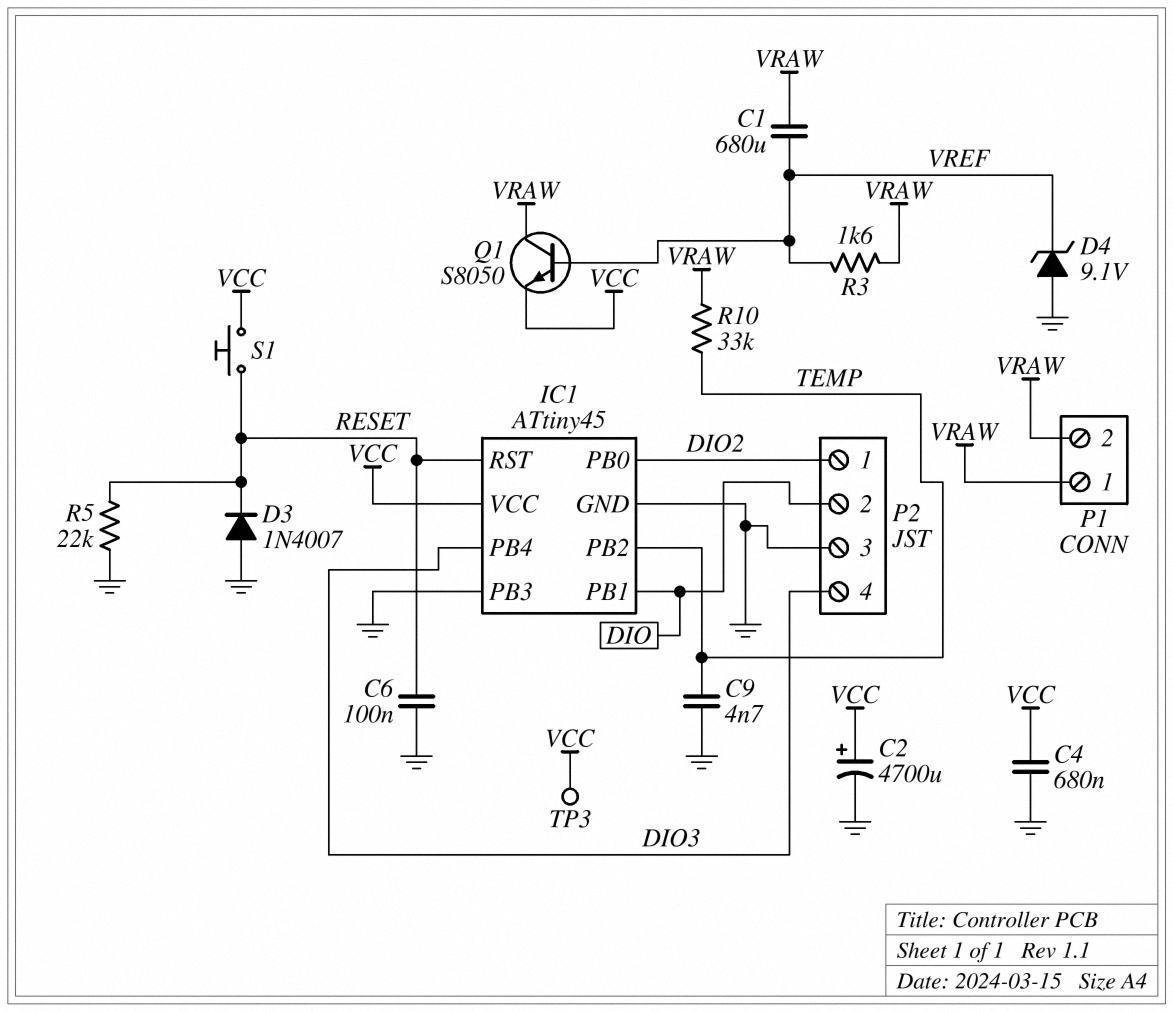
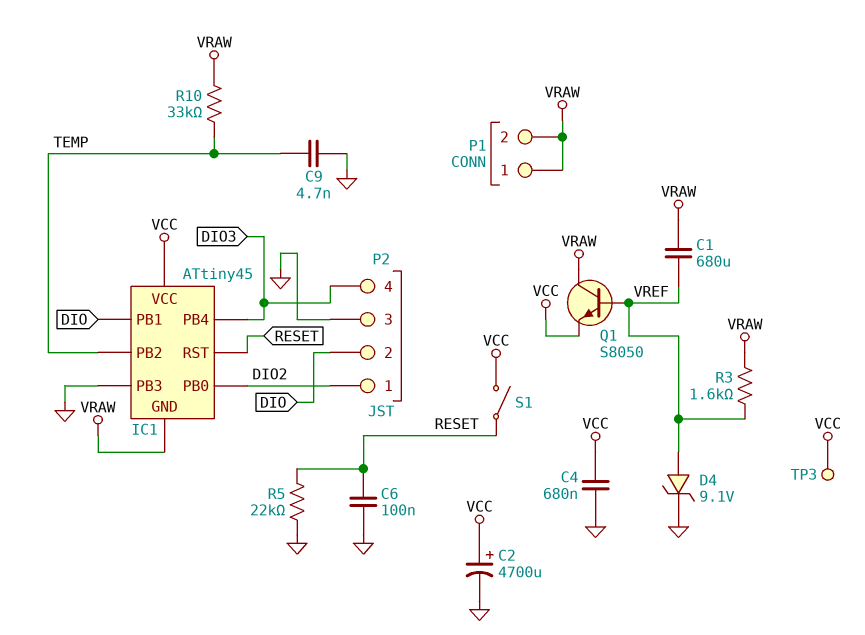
D3: diode 1N4007 (A GND, K RESET) -> none
D4: zener 9.1V (A GND, K VREF) -> zener 9.1V (A VREF, K GND)
IC1 pin GND: GND -> VRAW
S1: button (RESET, VCC) -> switch (RESET, VCC)

